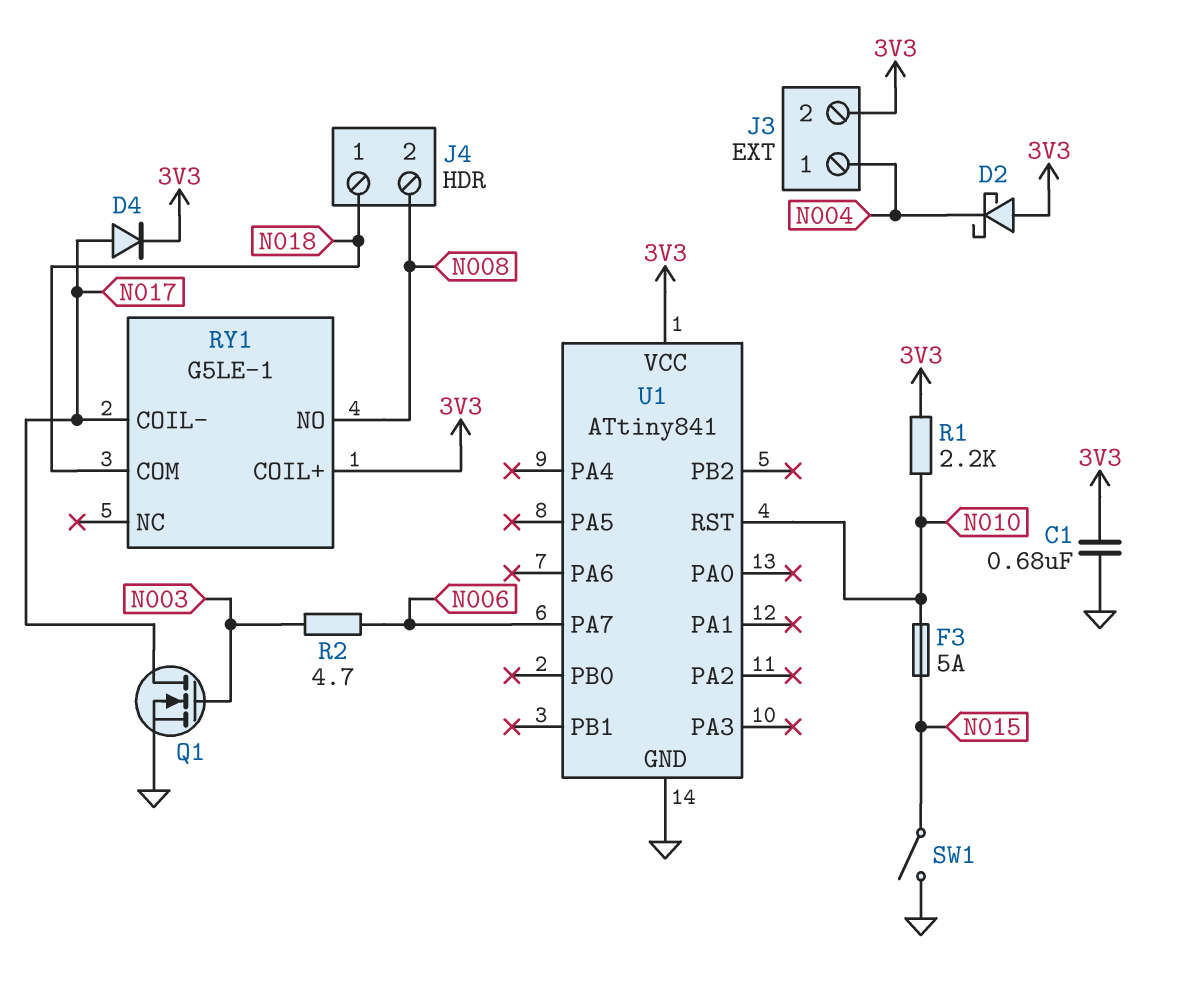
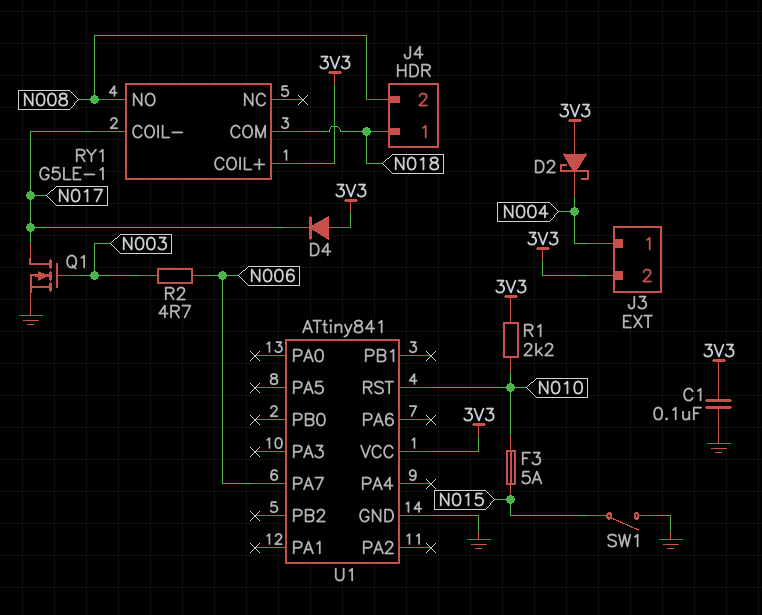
C1: 680nF (3V3, GND) -> 100nF (3V3, GND)
D4: diode (A N017, K 3V3) -> diode (A 3V3, K N017)

